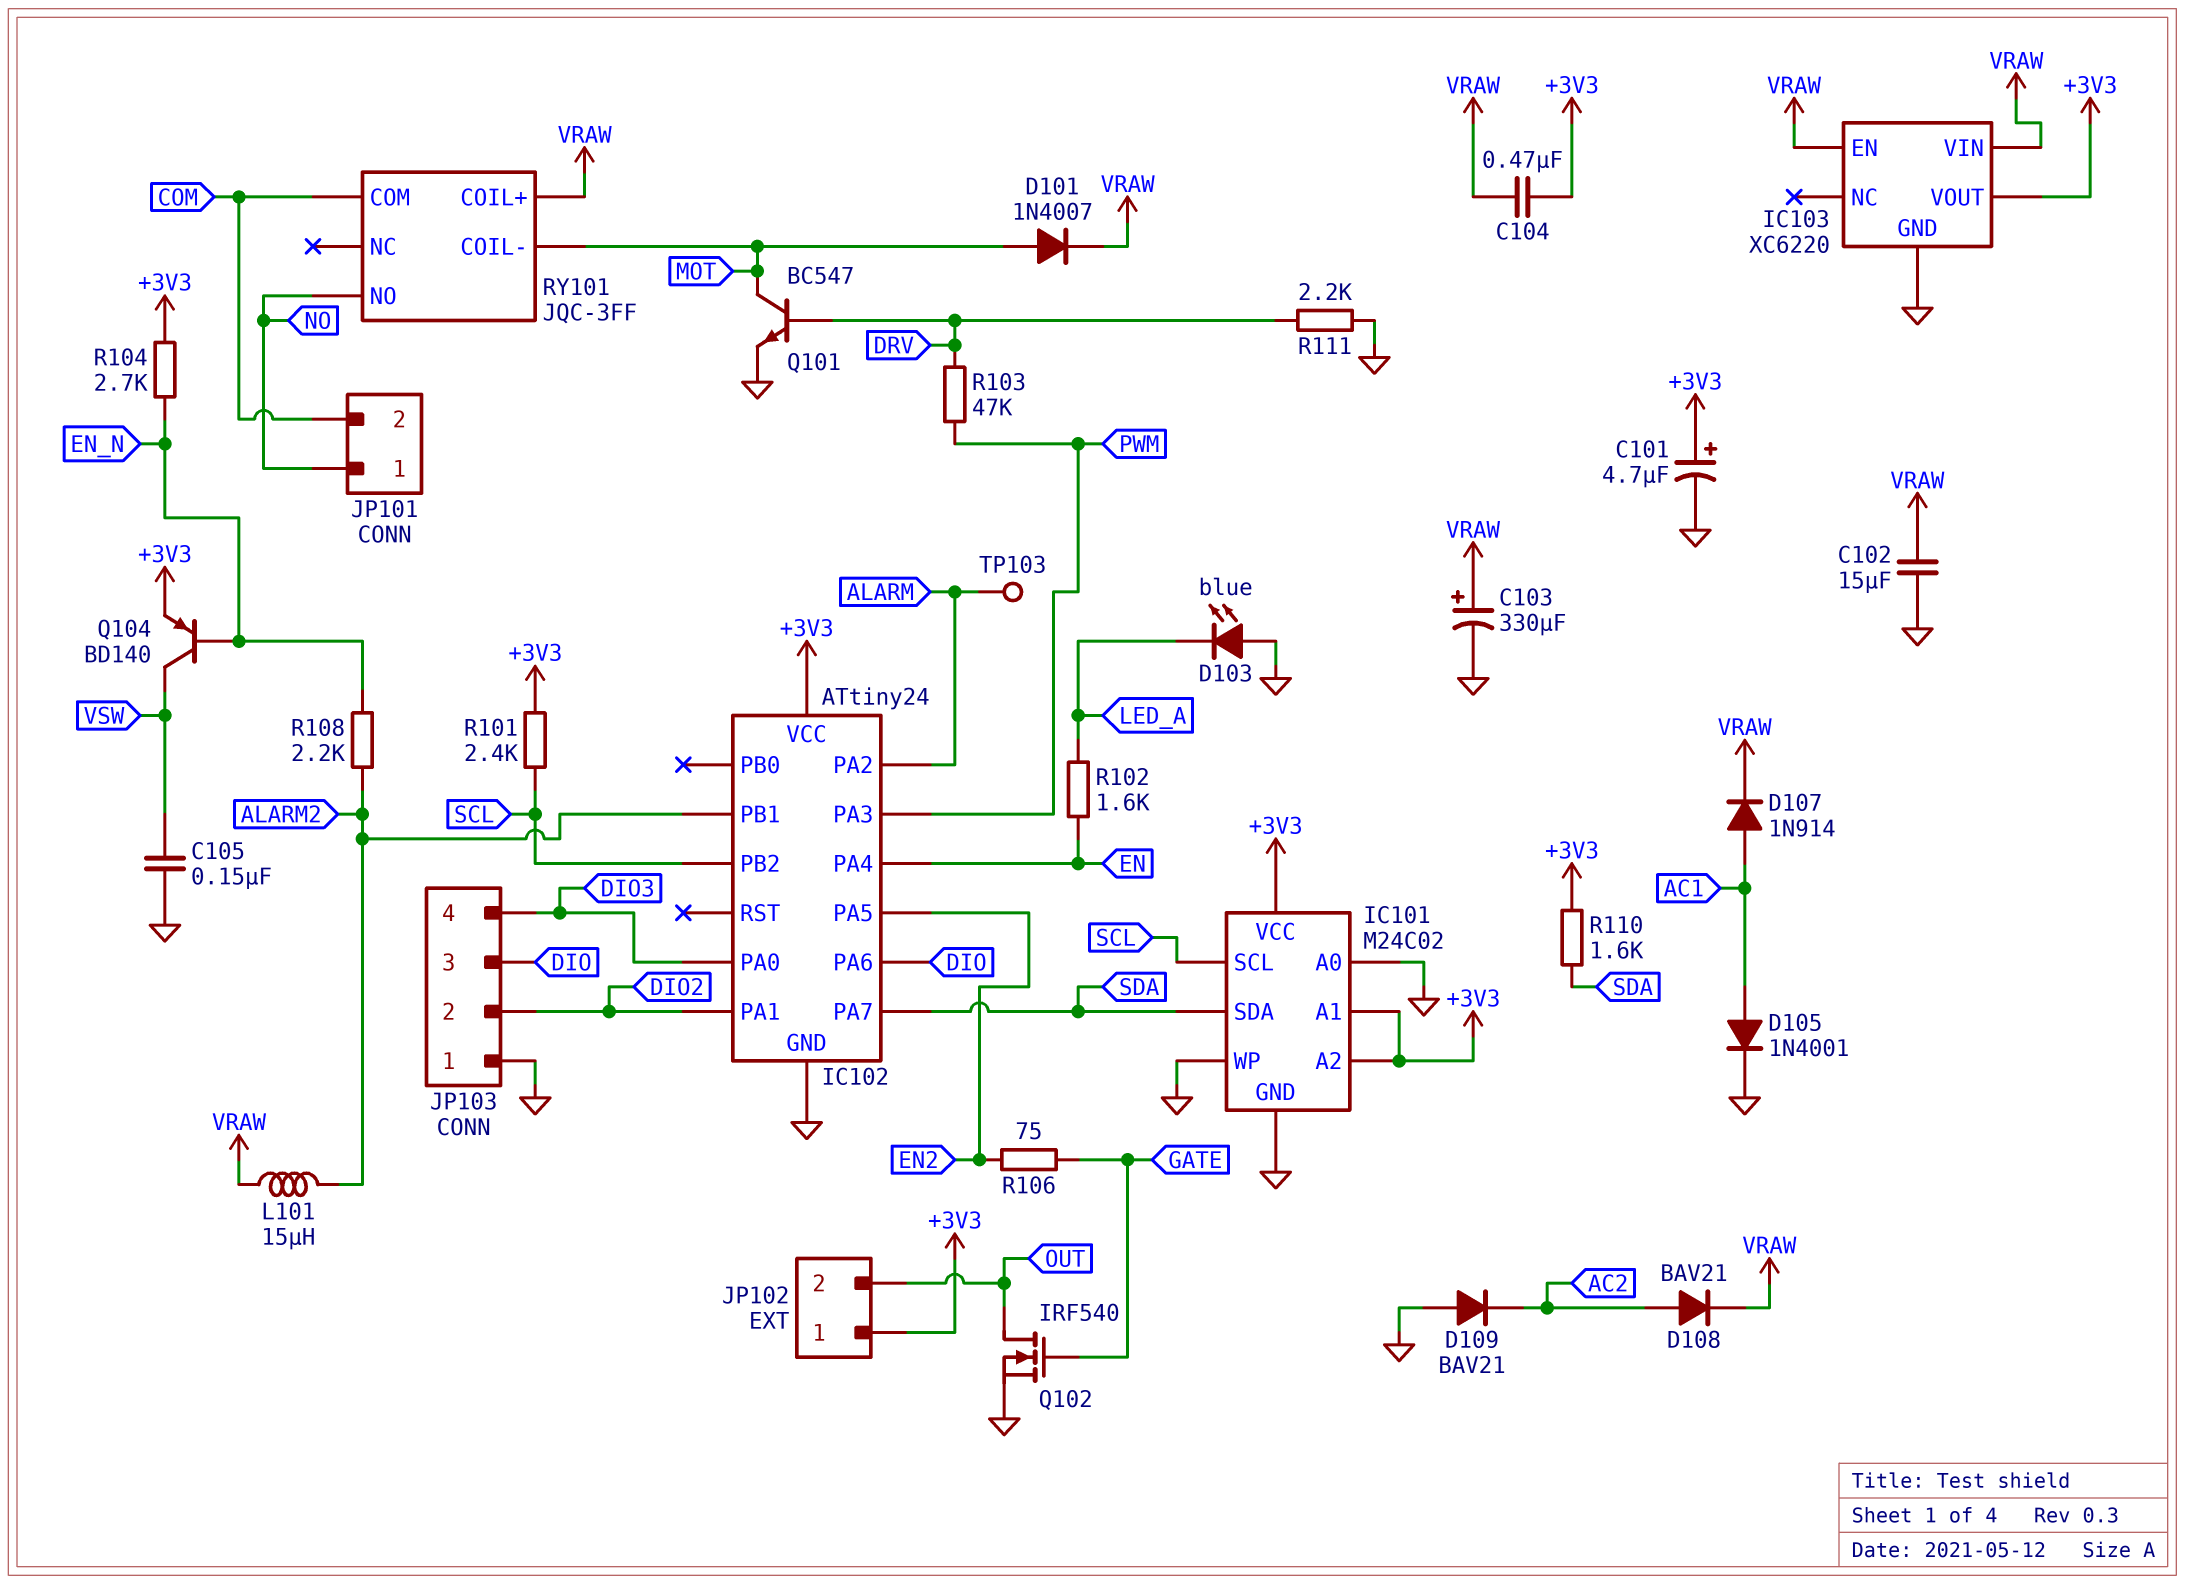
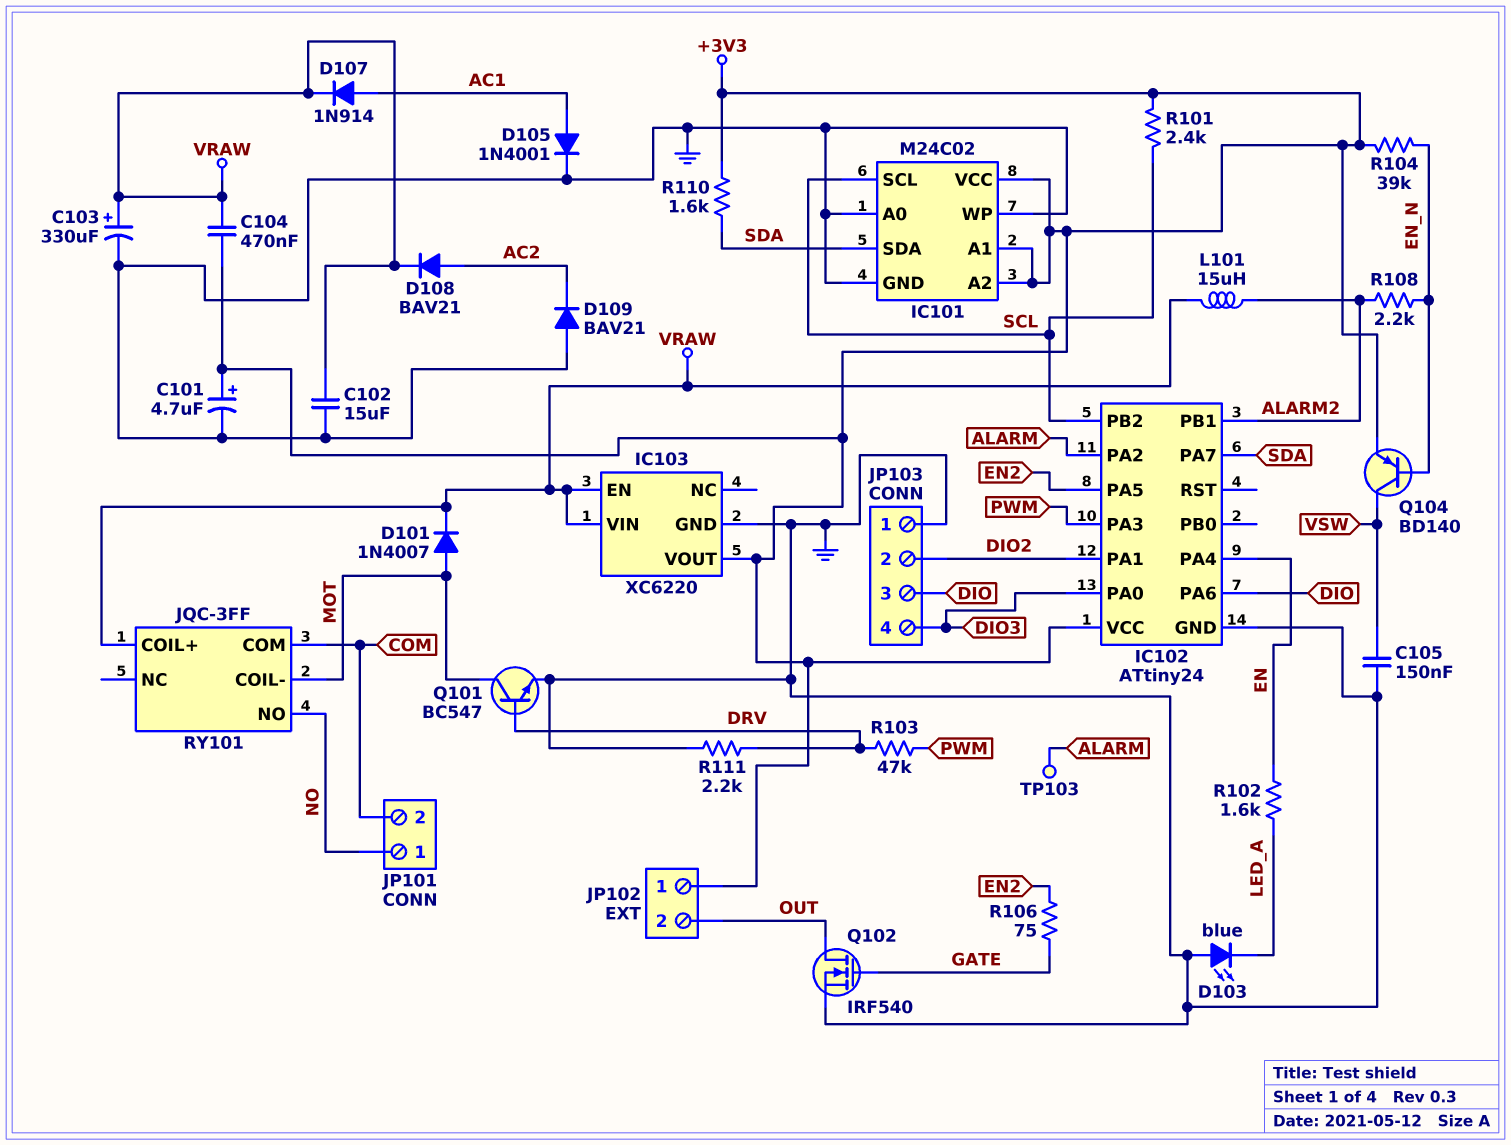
R104: 2.7k (+3V3, EN_N) -> 39k (+3V3, EN_N)

